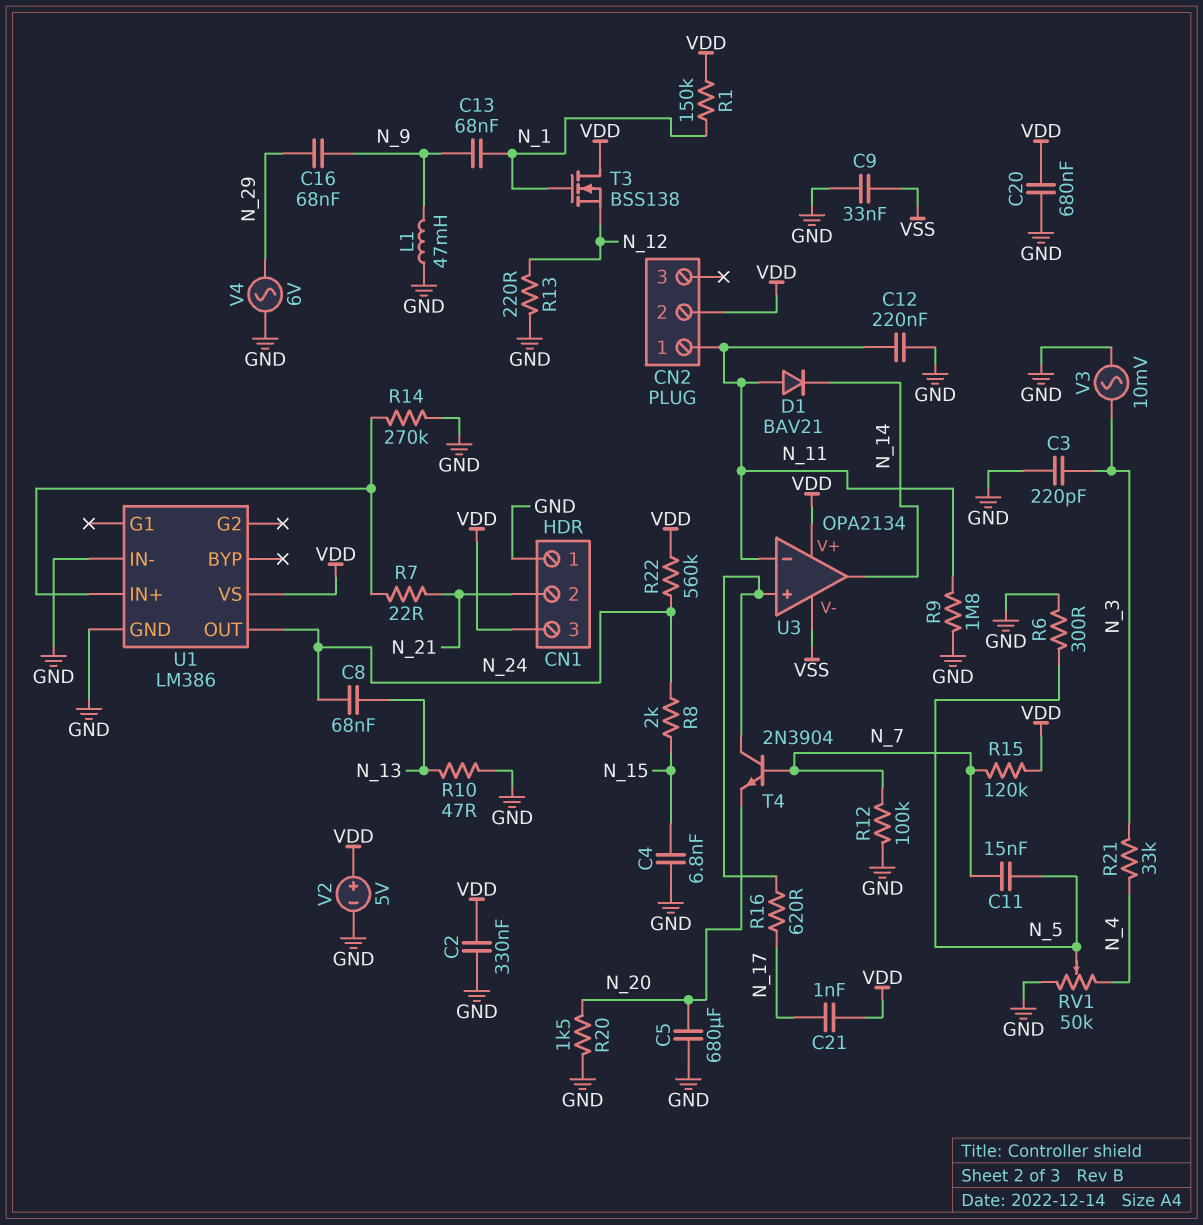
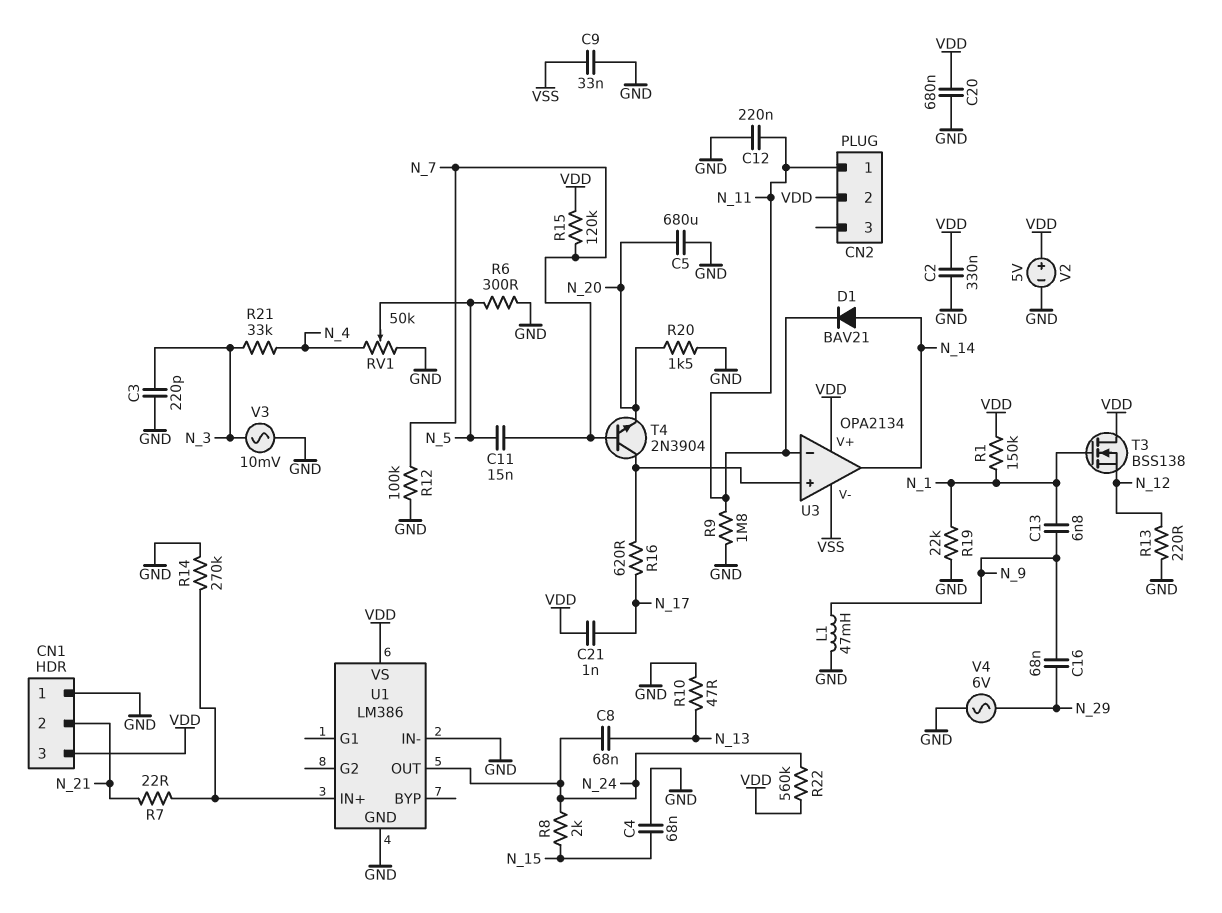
C4: 6.8nF (GND, N_15) -> 68nF (GND, N_15)
C13: 68nF (N_1, N_9) -> 6.8nF (N_1, N_9)
D1: diode BAV21 (A N_11, K N_14) -> diode BAV21 (A N_14, K N_11)
R19: none -> 22k (GND, N_1)

